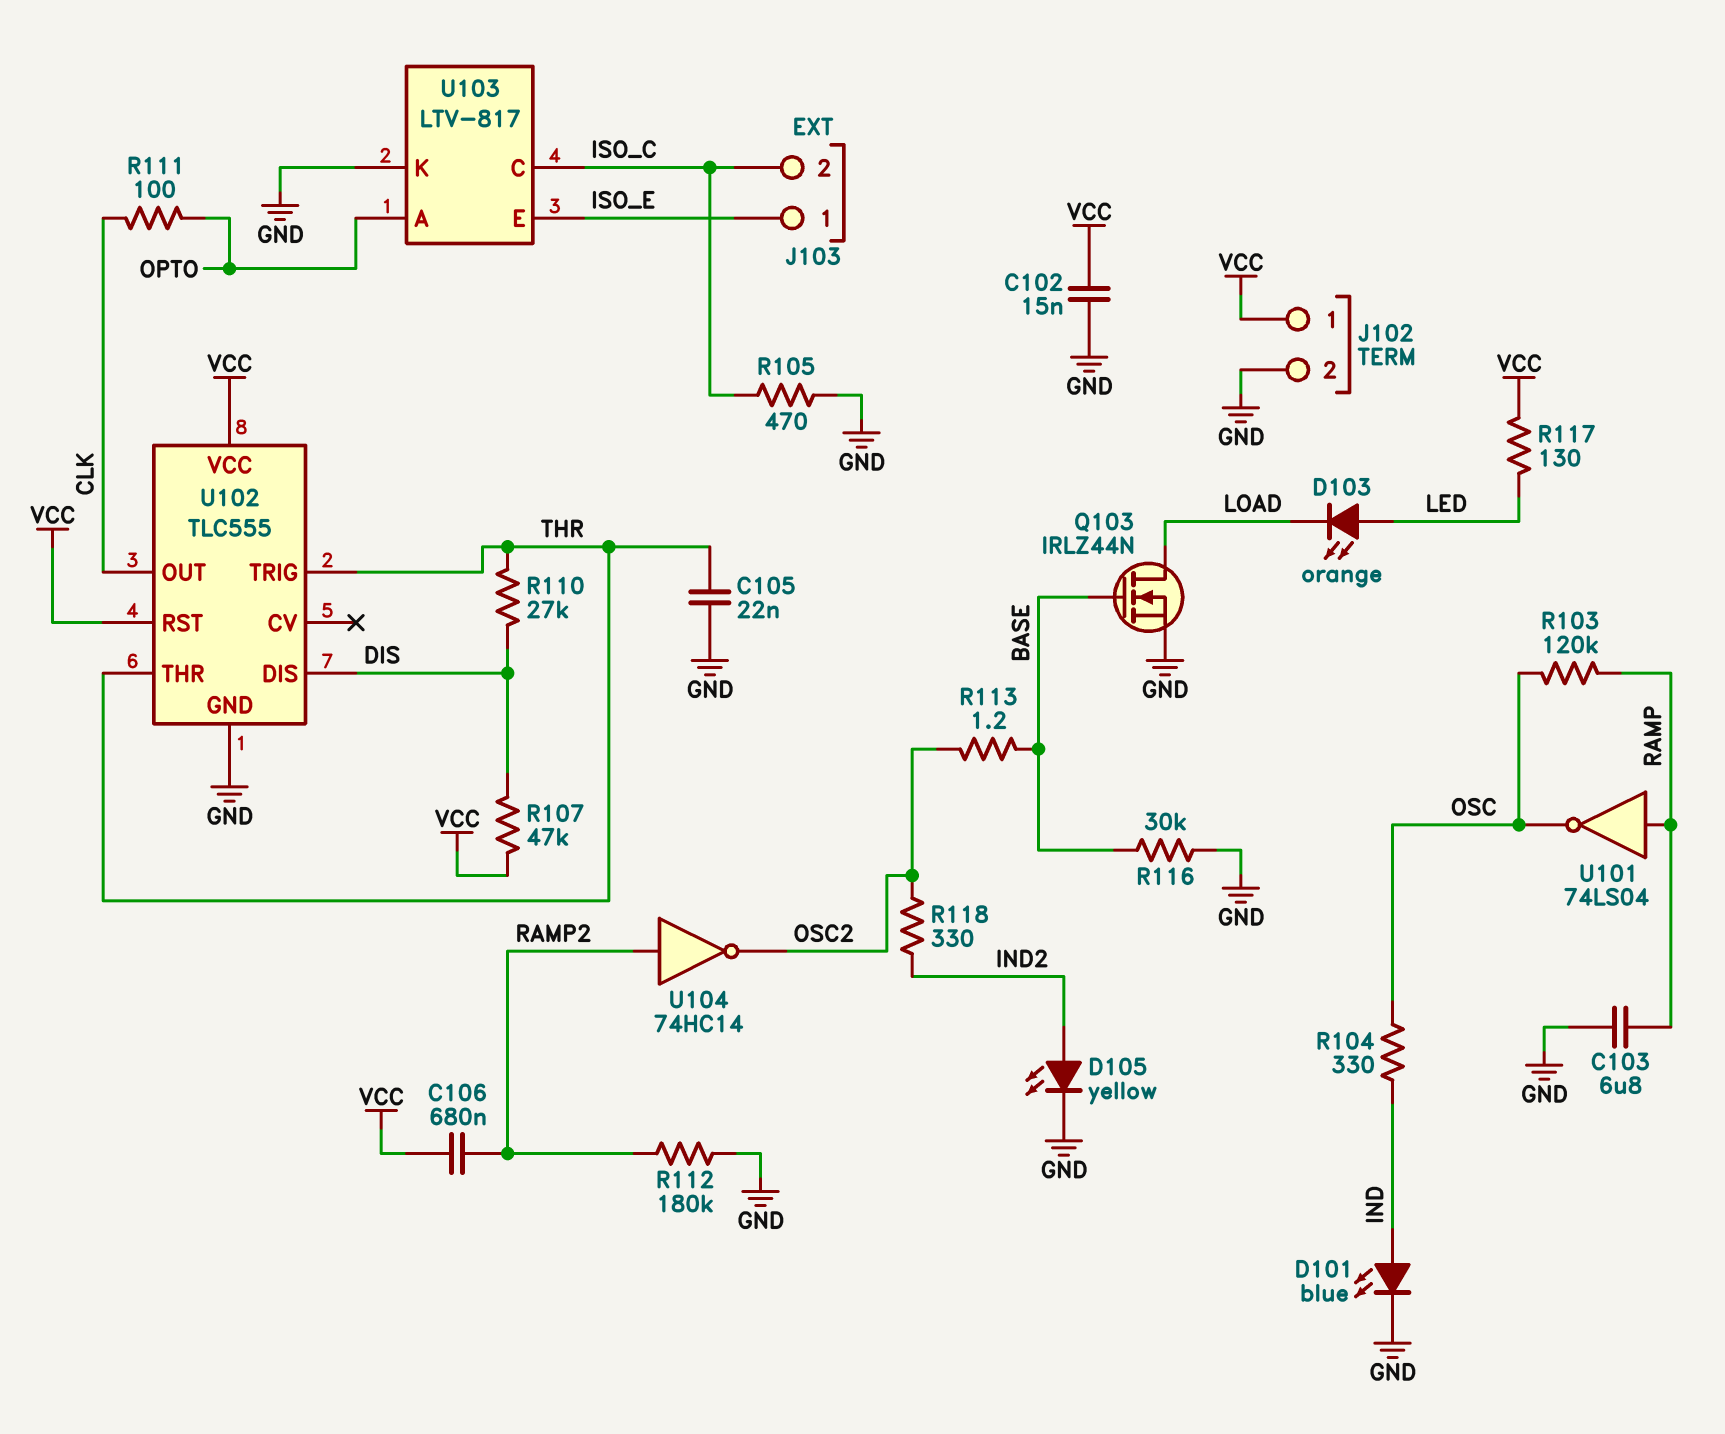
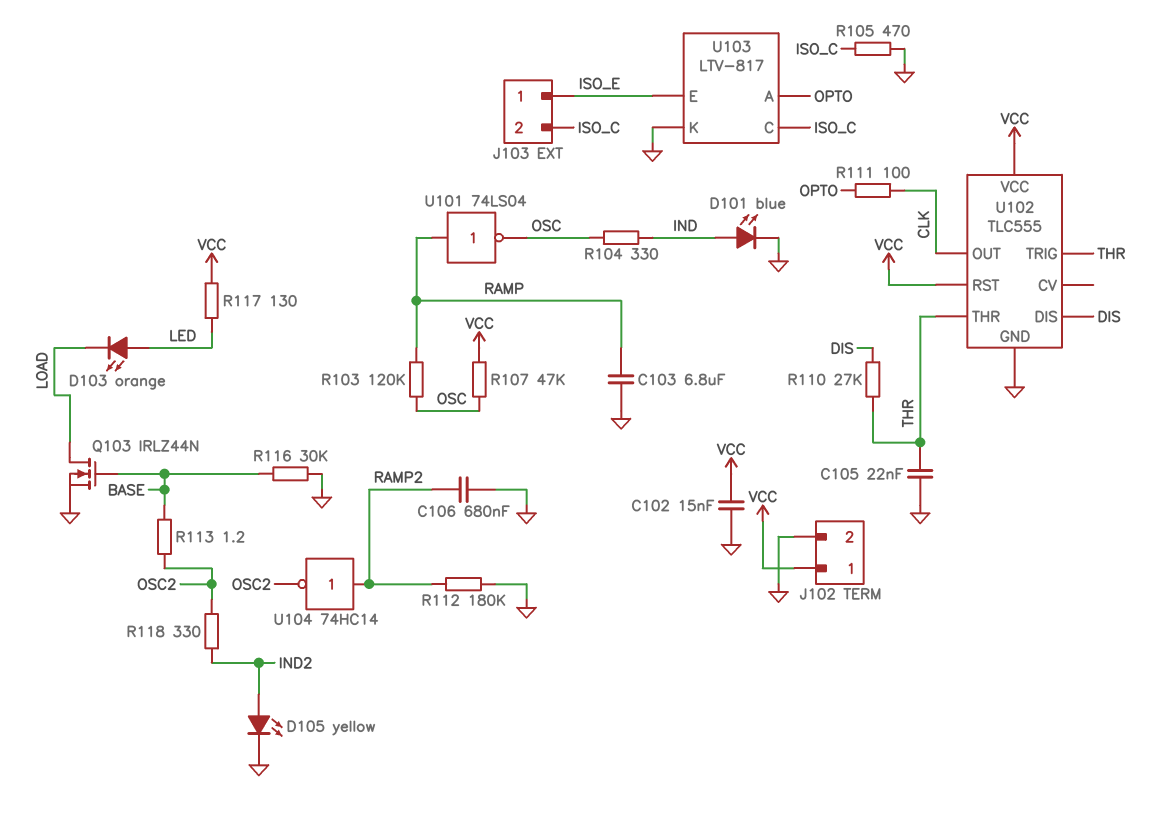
C106: 680nF (RAMP2, VCC) -> 680nF (GND, RAMP2)
R107: 47k (DIS, VCC) -> 47k (OSC, VCC)

